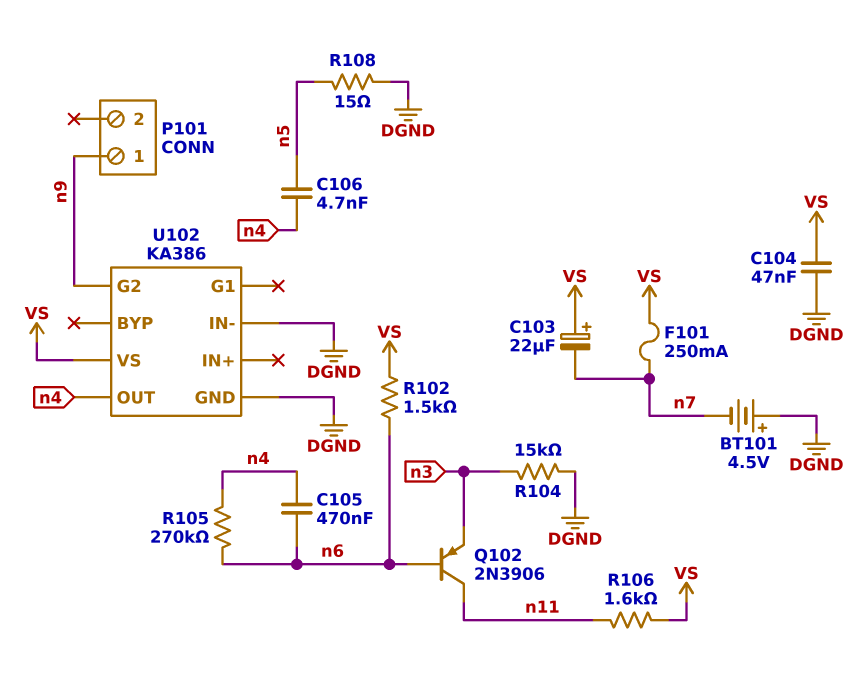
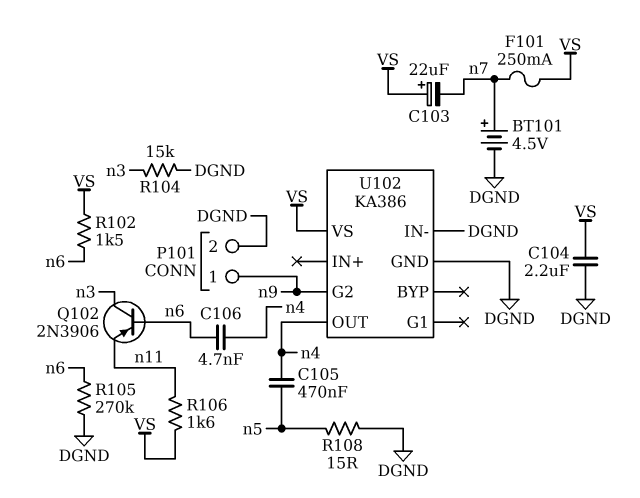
BT101: 4.5V (plus DGND, minus n7) -> 4.5V (plus n7, minus DGND)
C104: 47nF (DGND, VS) -> 2.2uF (DGND, VS)
C105: 470nF (n4, n6) -> 470nF (n4, n5)
C106: 4.7nF (n4, n5) -> 4.7nF (n4, n6)
P101 pin 2: none -> DGND
Q102: PNP 2N3906 (B n6, C n11, E n3) -> PNP 2N3906 (B n6, C n3, E n11)
R105: 270k (n4, n6) -> 270k (DGND, n6)

